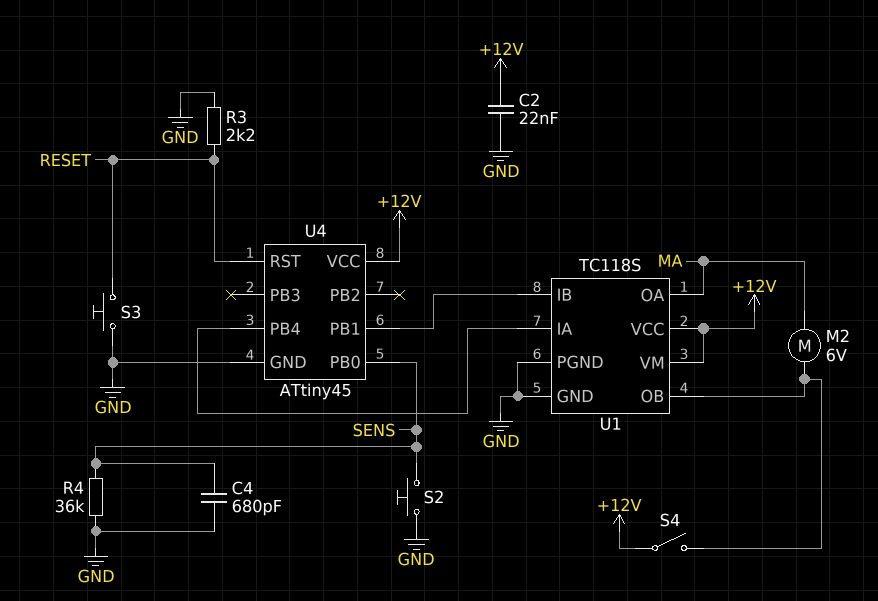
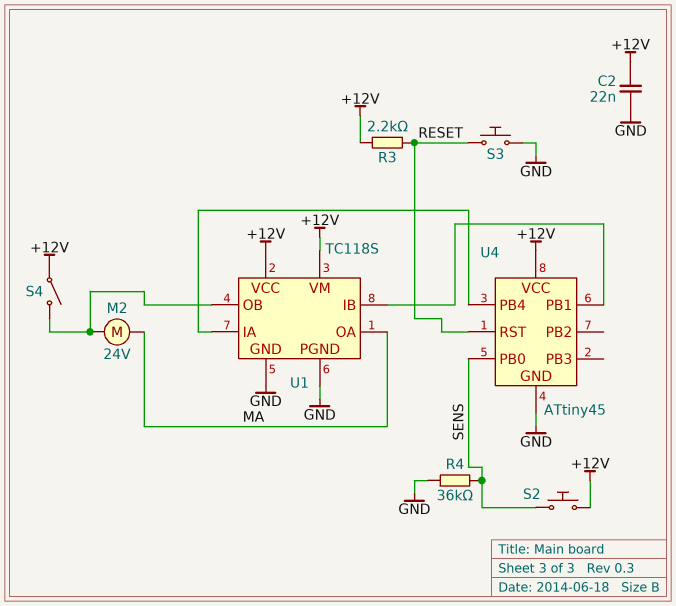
C4: 680pF (GND, SENS) -> none
M2: motor 6V (MA, U1/OB) -> motor 24V (MA, U1/OB)
R3: 2.2k (GND, RESET) -> 2.2k (+12V, RESET)
S2: button (GND, SENS) -> button (+12V, SENS)

